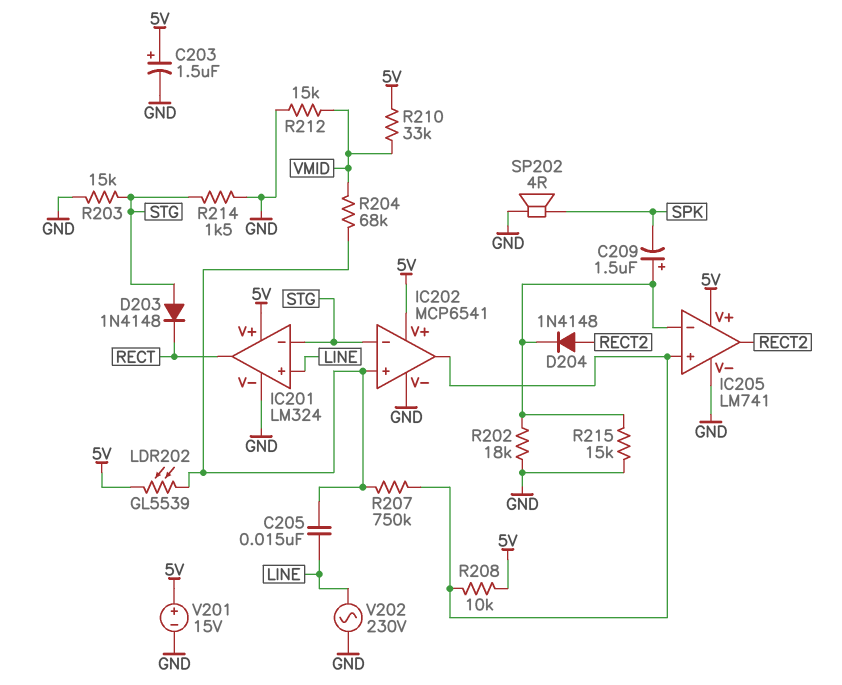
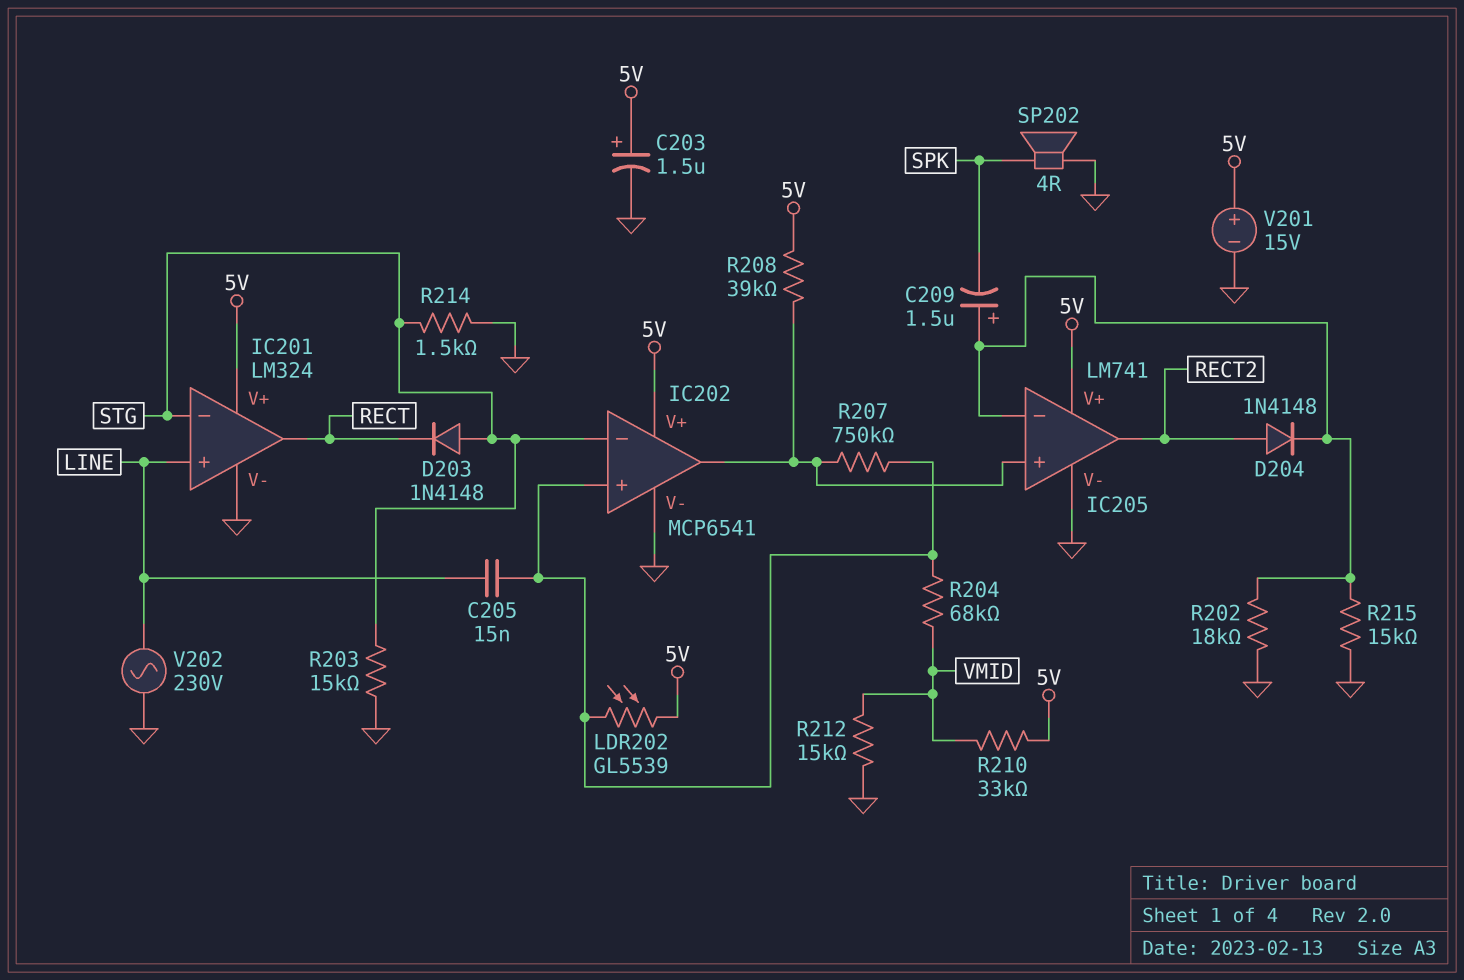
R208: 10k (5V, IC202/out) -> 39k (5V, IC202/out)

